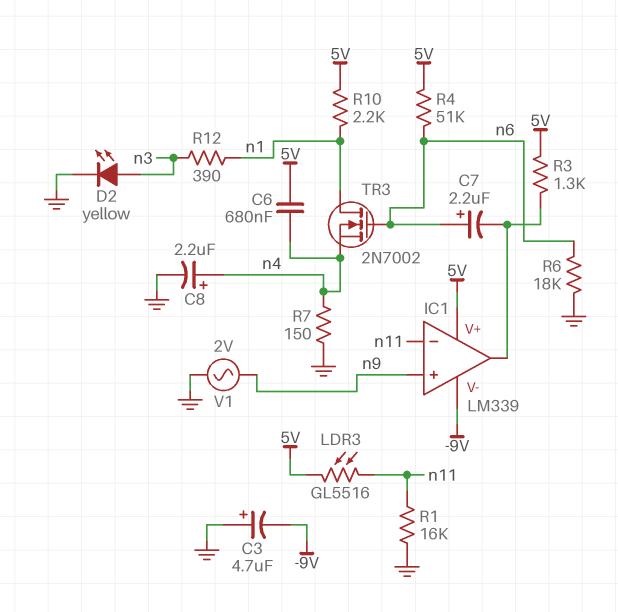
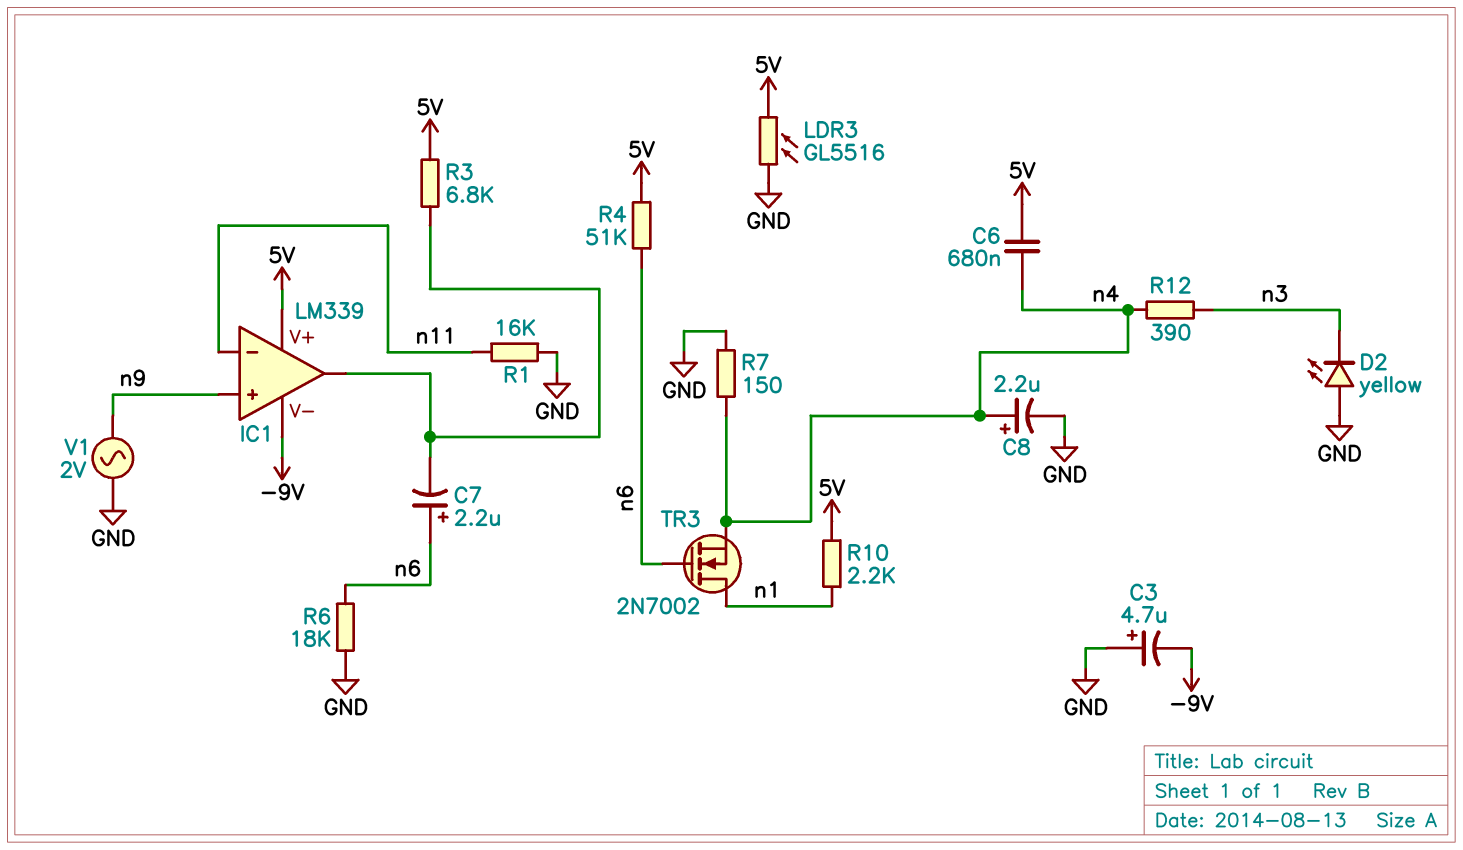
D2: LED yellow (A n3, K GND) -> LED yellow (A GND, K n3)
LDR3: GL5516 (5V, n11) -> GL5516 (5V, GND)
R3: 1.3k (5V, IC1/out) -> 6.8k (5V, IC1/out)
R12: 390 (n1, n3) -> 390 (n3, n4)

